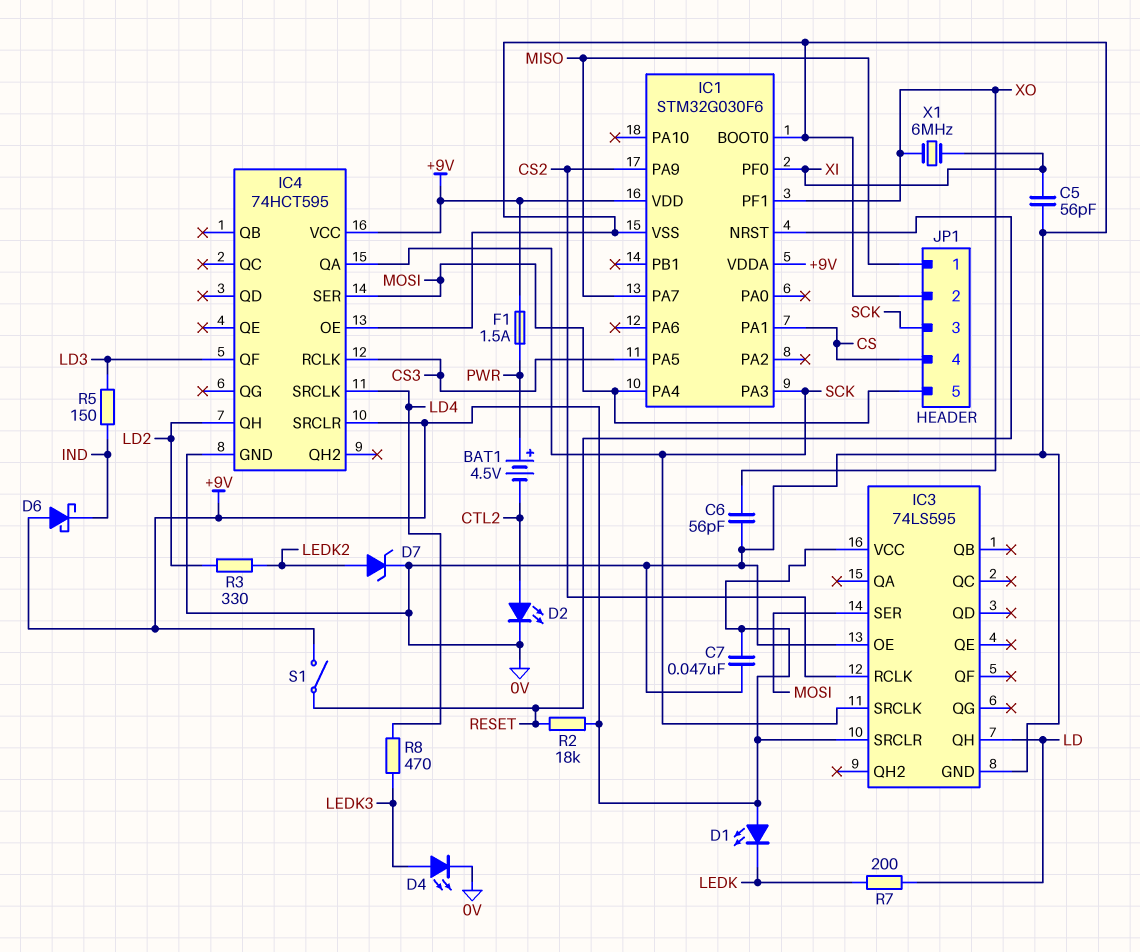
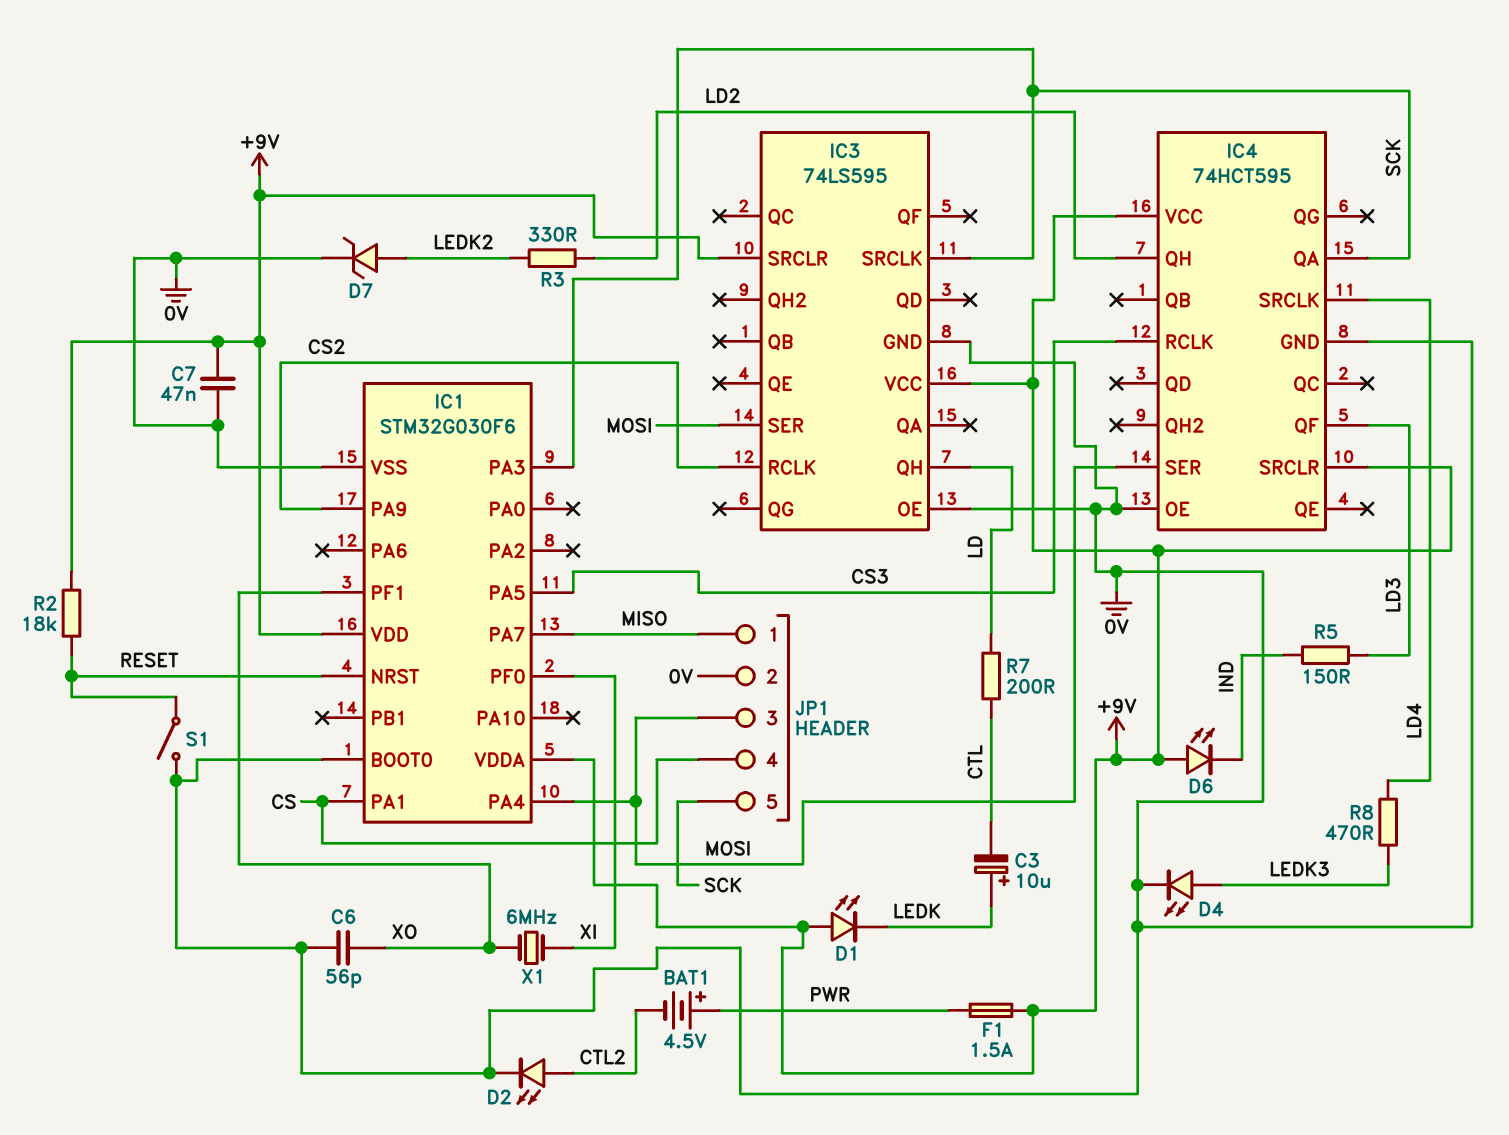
C3: none -> 10uF (plus LEDK, minus CTL)
C5: 56pF (0V, XI) -> none
D6: schottky (A +9V, K IND) -> LED (A +9V, K IND)
JP1 pin 3: SCK -> MOSI
JP1 pin 5: MOSI -> SCK
R7: 200 (LD, LEDK) -> 200 (CTL, LD)
S1: switch (+9V, RESET) -> switch (0V, RESET)

